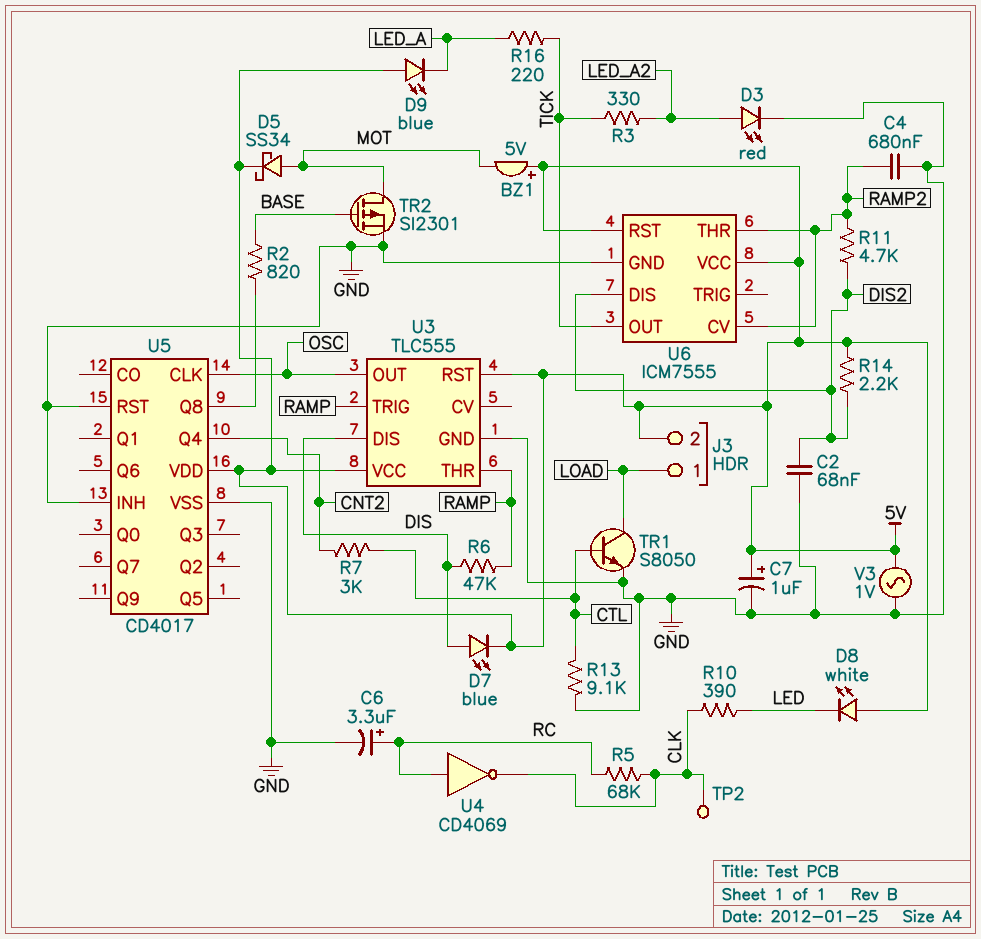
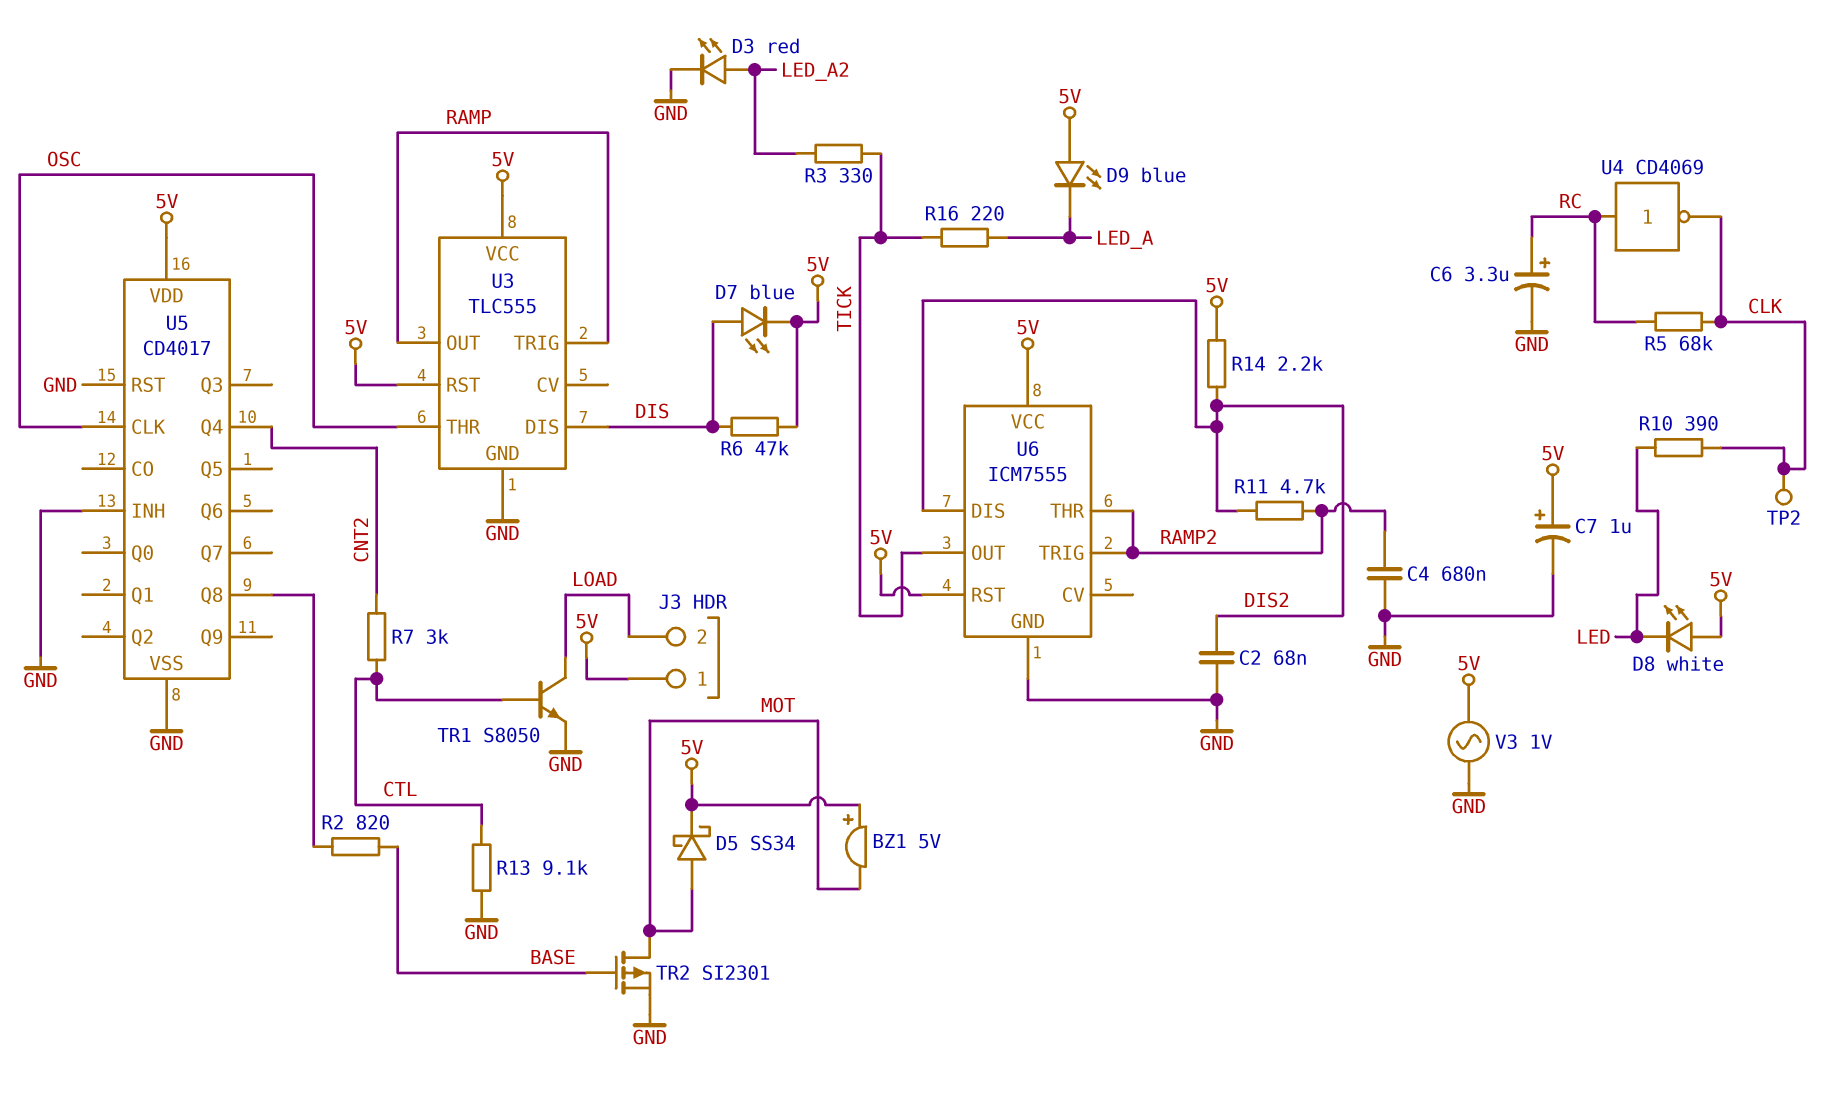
J3 pin 1: LOAD -> 5V
J3 pin 2: 5V -> LOAD
R6: 47k (DIS, RAMP) -> 47k (5V, DIS)
U3 pin OUT: OSC -> RAMP
U3 pin THR: RAMP -> OSC
U6 pin CV: RAMP2 -> none
U6 pin TRIG: none -> RAMP2

